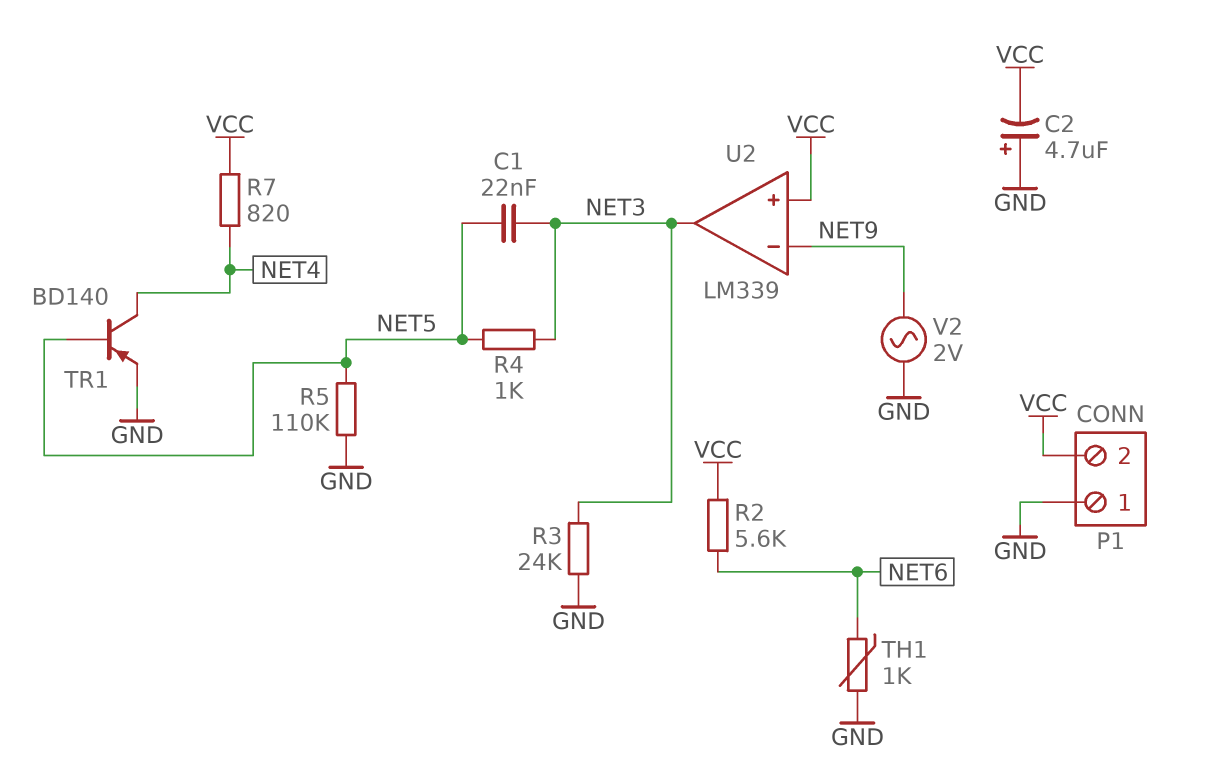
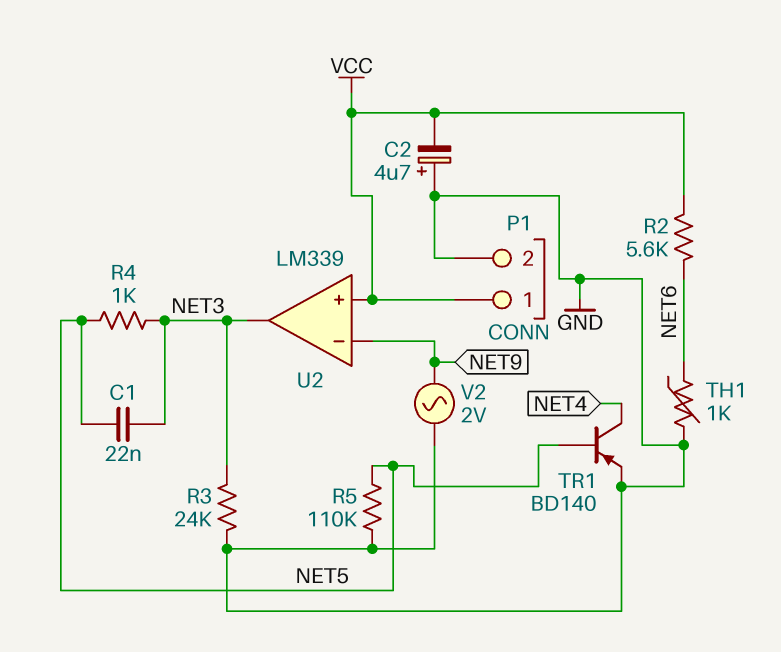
P1 pin 1: GND -> VCC
P1 pin 2: VCC -> GND
R7: 820 (NET4, VCC) -> none

